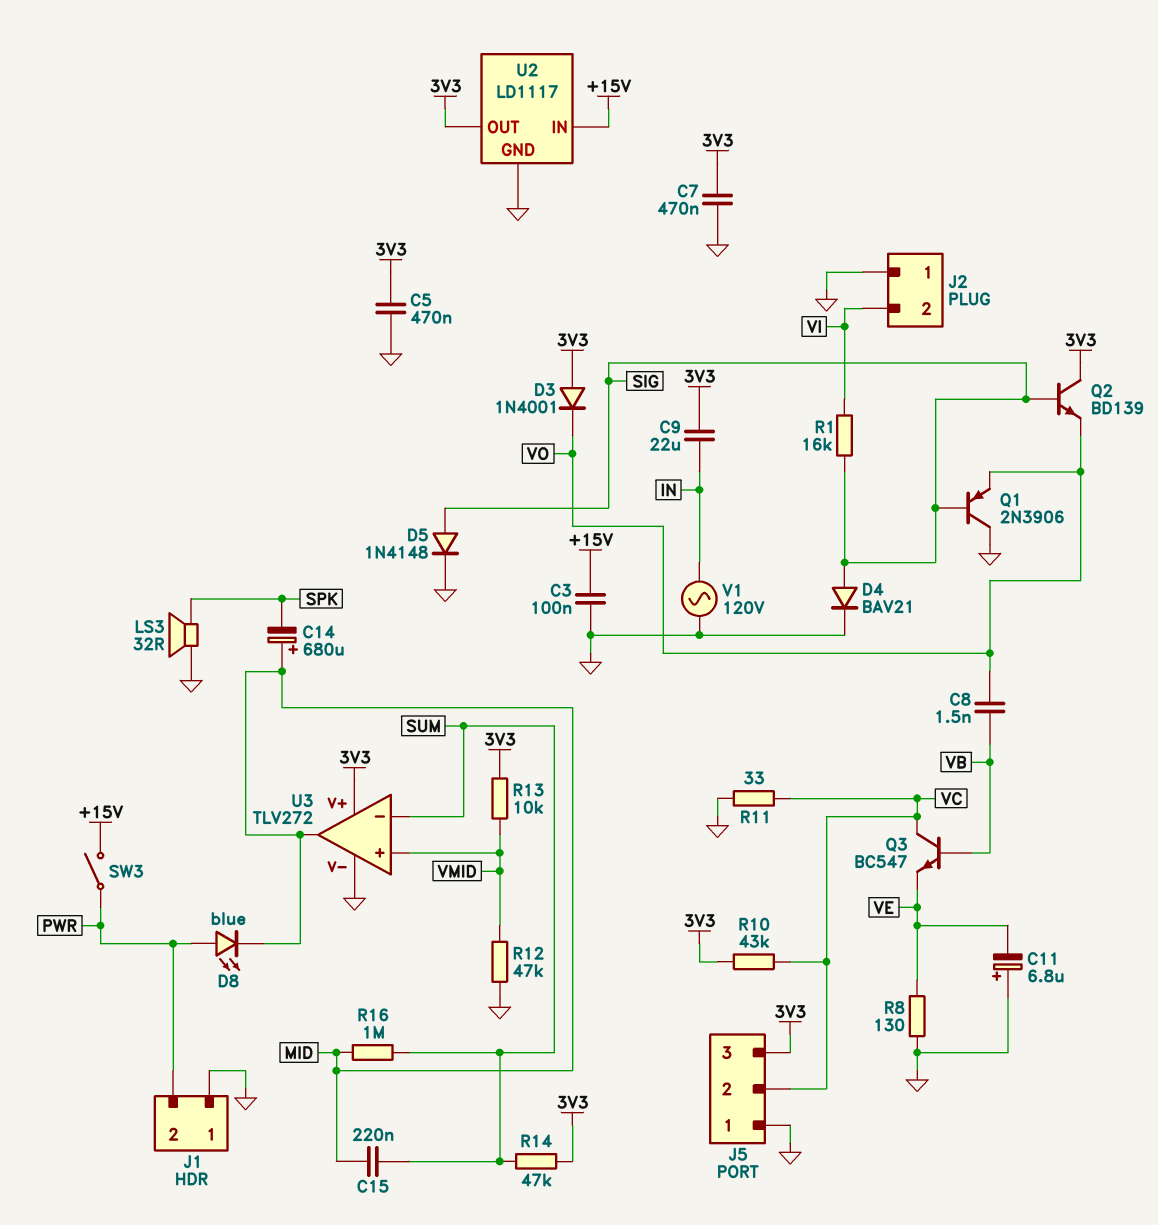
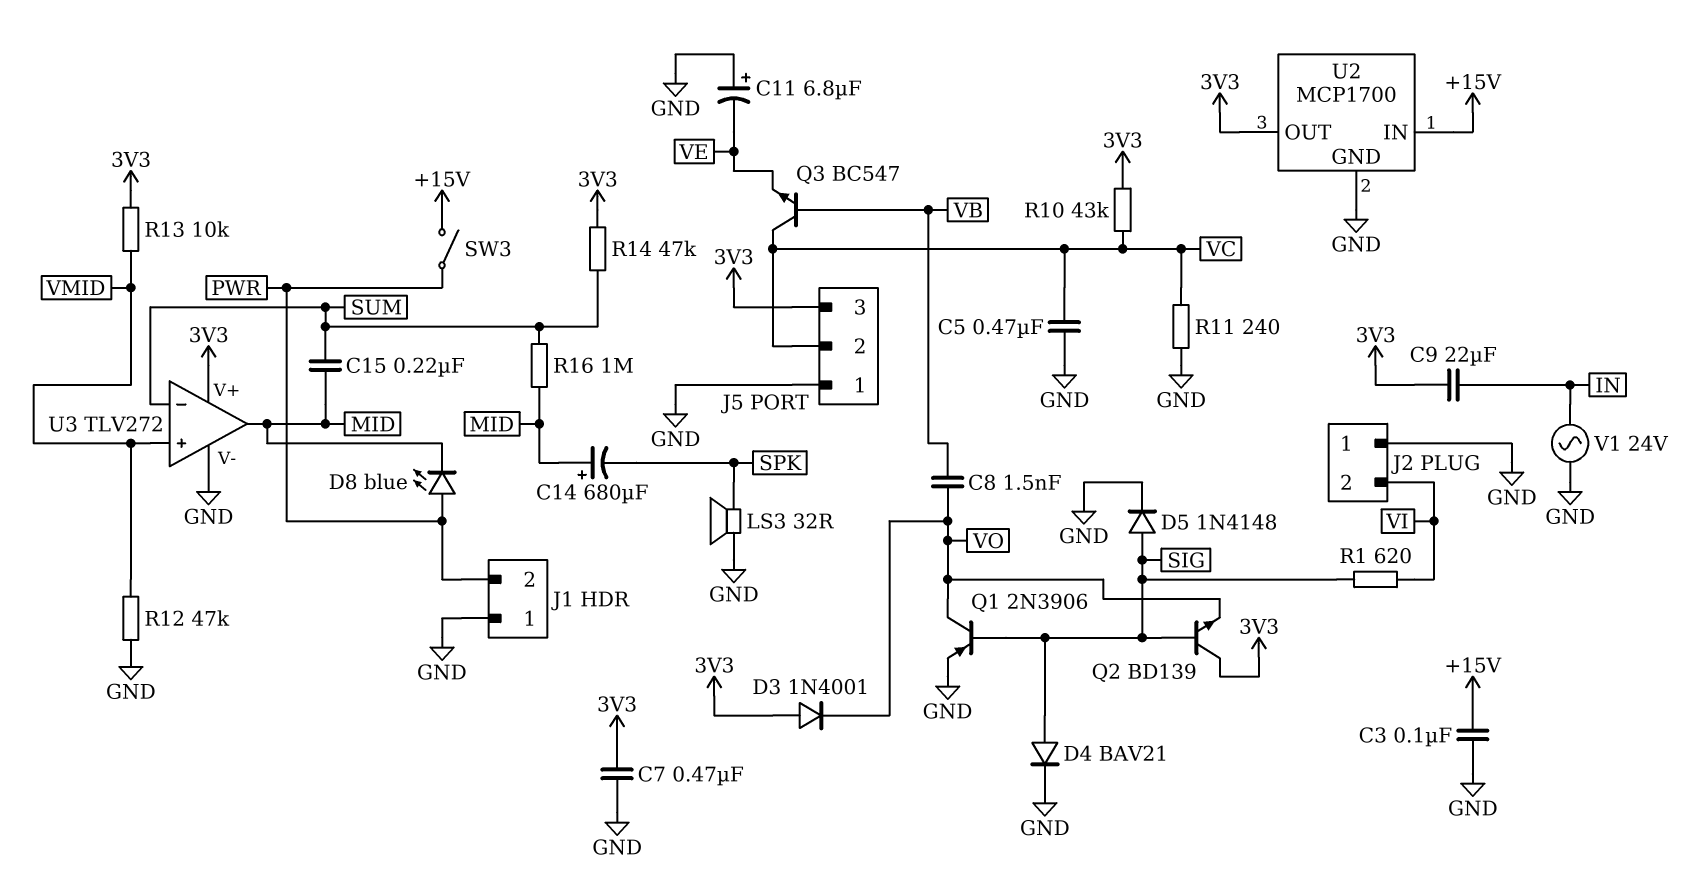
C5: 470nF (3V3, GND) -> 470nF (GND, VC)
Q1: PNP 2N3906 (B SIG, C GND, E VO) -> PNP 2N3906 (B SIG, C VO, E GND)
R1: 16k (SIG, VI) -> 620 (SIG, VI)
R8: 130 (GND, VE) -> none
R11: 33 (GND, VC) -> 240 (GND, VC)
U2: LD1117 -> MCP1700
V1: AC 120V (GND, IN) -> AC 24V (GND, IN)

